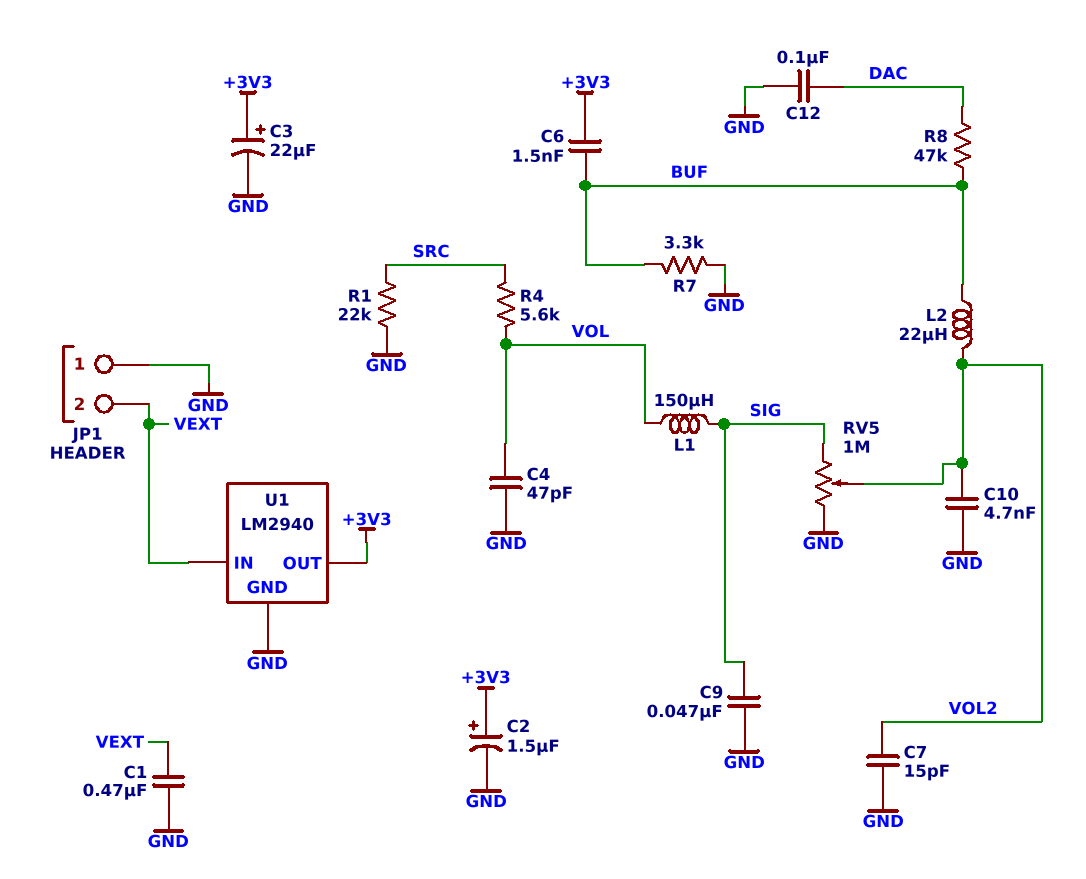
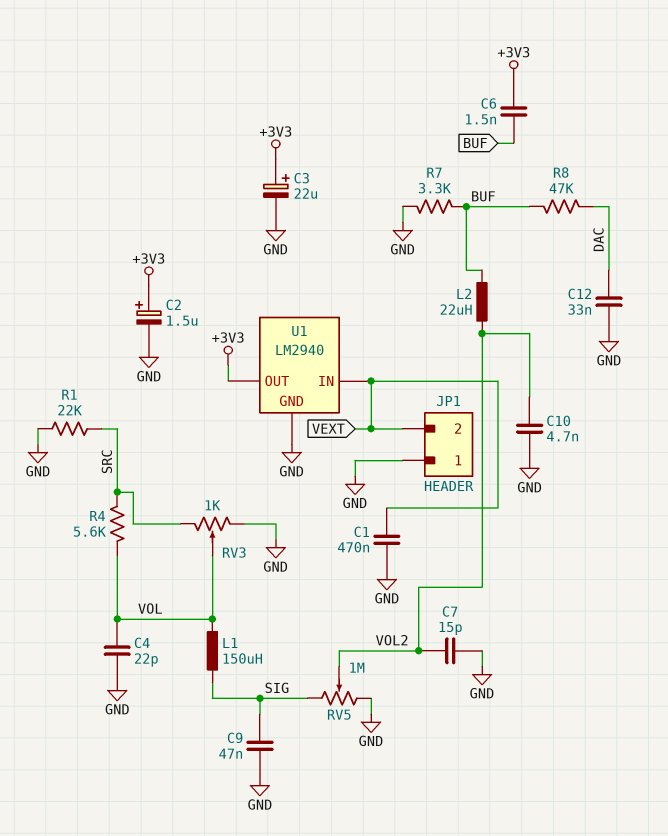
C4: 47pF (GND, VOL) -> 22pF (GND, VOL)
C12: 100nF (DAC, GND) -> 33nF (DAC, GND)
RV3: none -> 1k (GND, SRC, wiper VOL)

